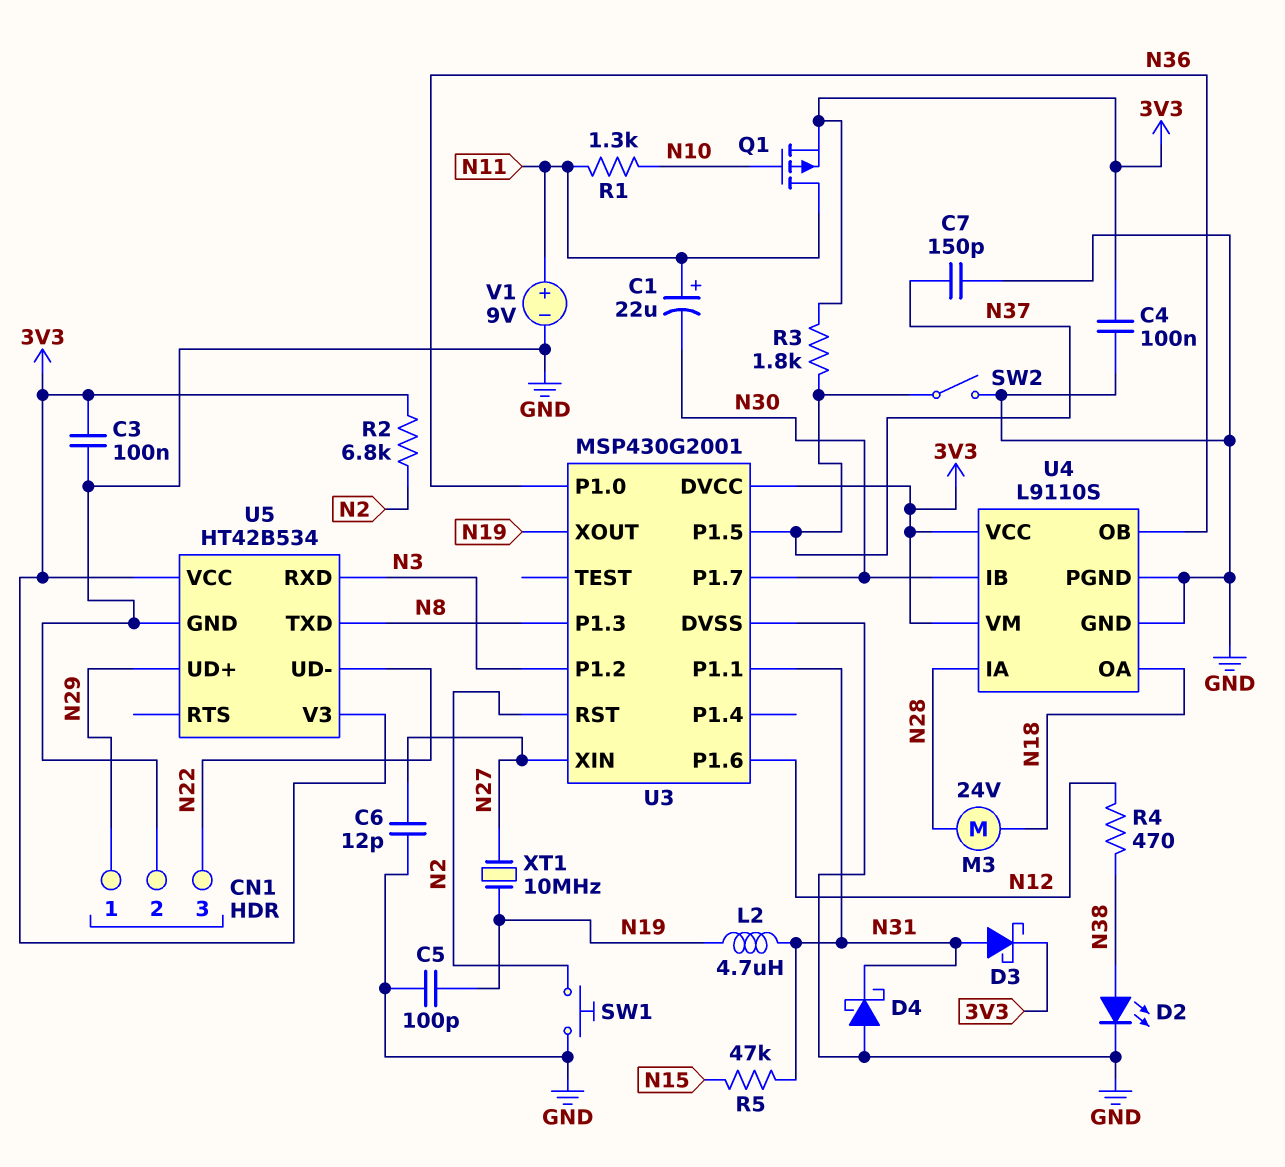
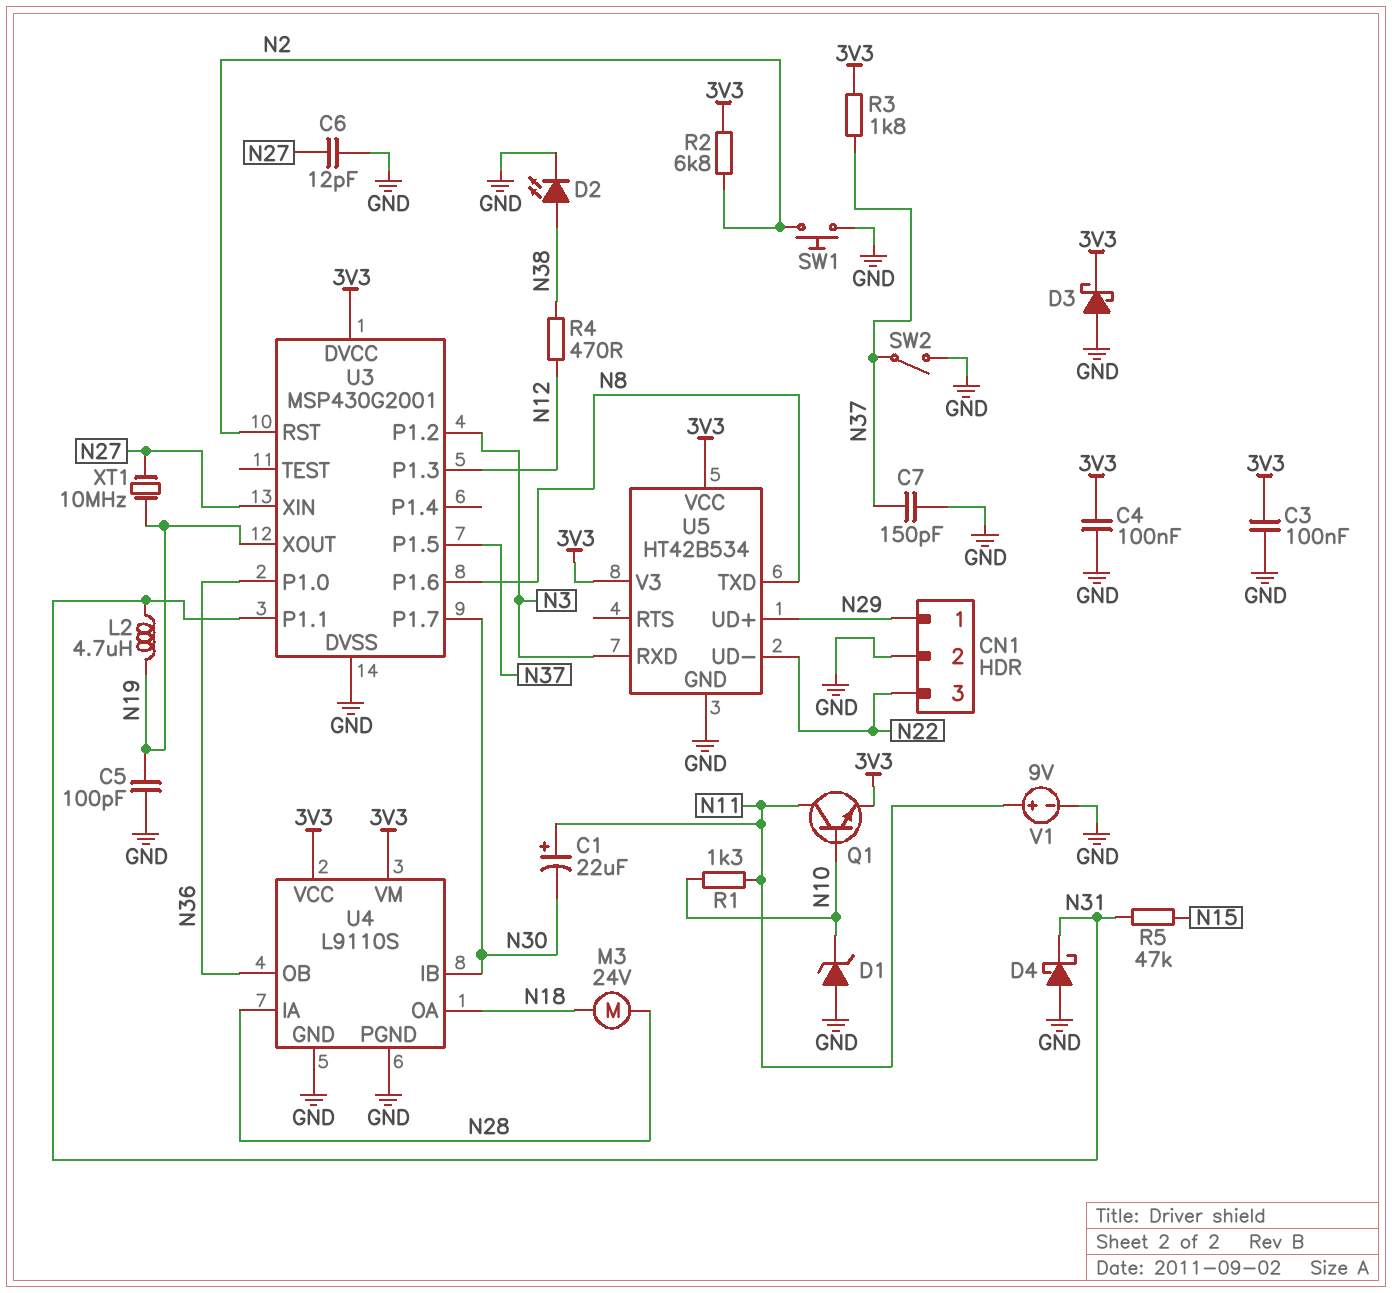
D1: none -> zener (A GND, K N10)
D3: schottky (A N31, K 3V3) -> schottky (A GND, K 3V3)
Q1: PMOS (G N10, D N11, S 3V3) -> NPN (B N10, C N11, E 3V3)
U3 pin P1.3: N8 -> N12
U3 pin P1.6: N12 -> N8

